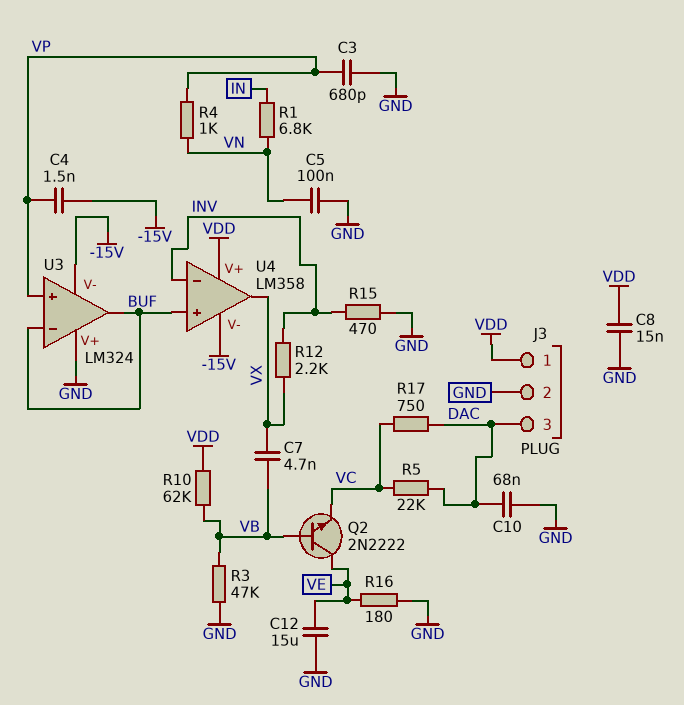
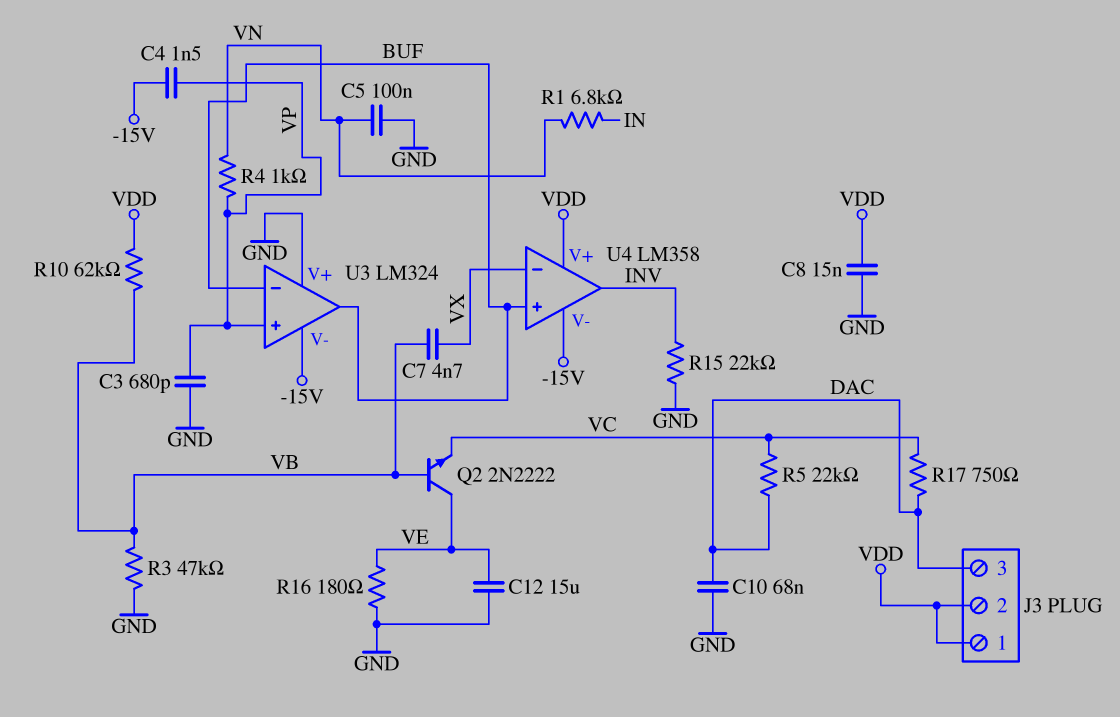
J3 pin 2: GND -> VDD
R12: 2.2k (INV, VX) -> none
R15: 470 (GND, INV) -> 22k (GND, INV)
U4 pin in-: INV -> VX
U4 pin out: VX -> INV

